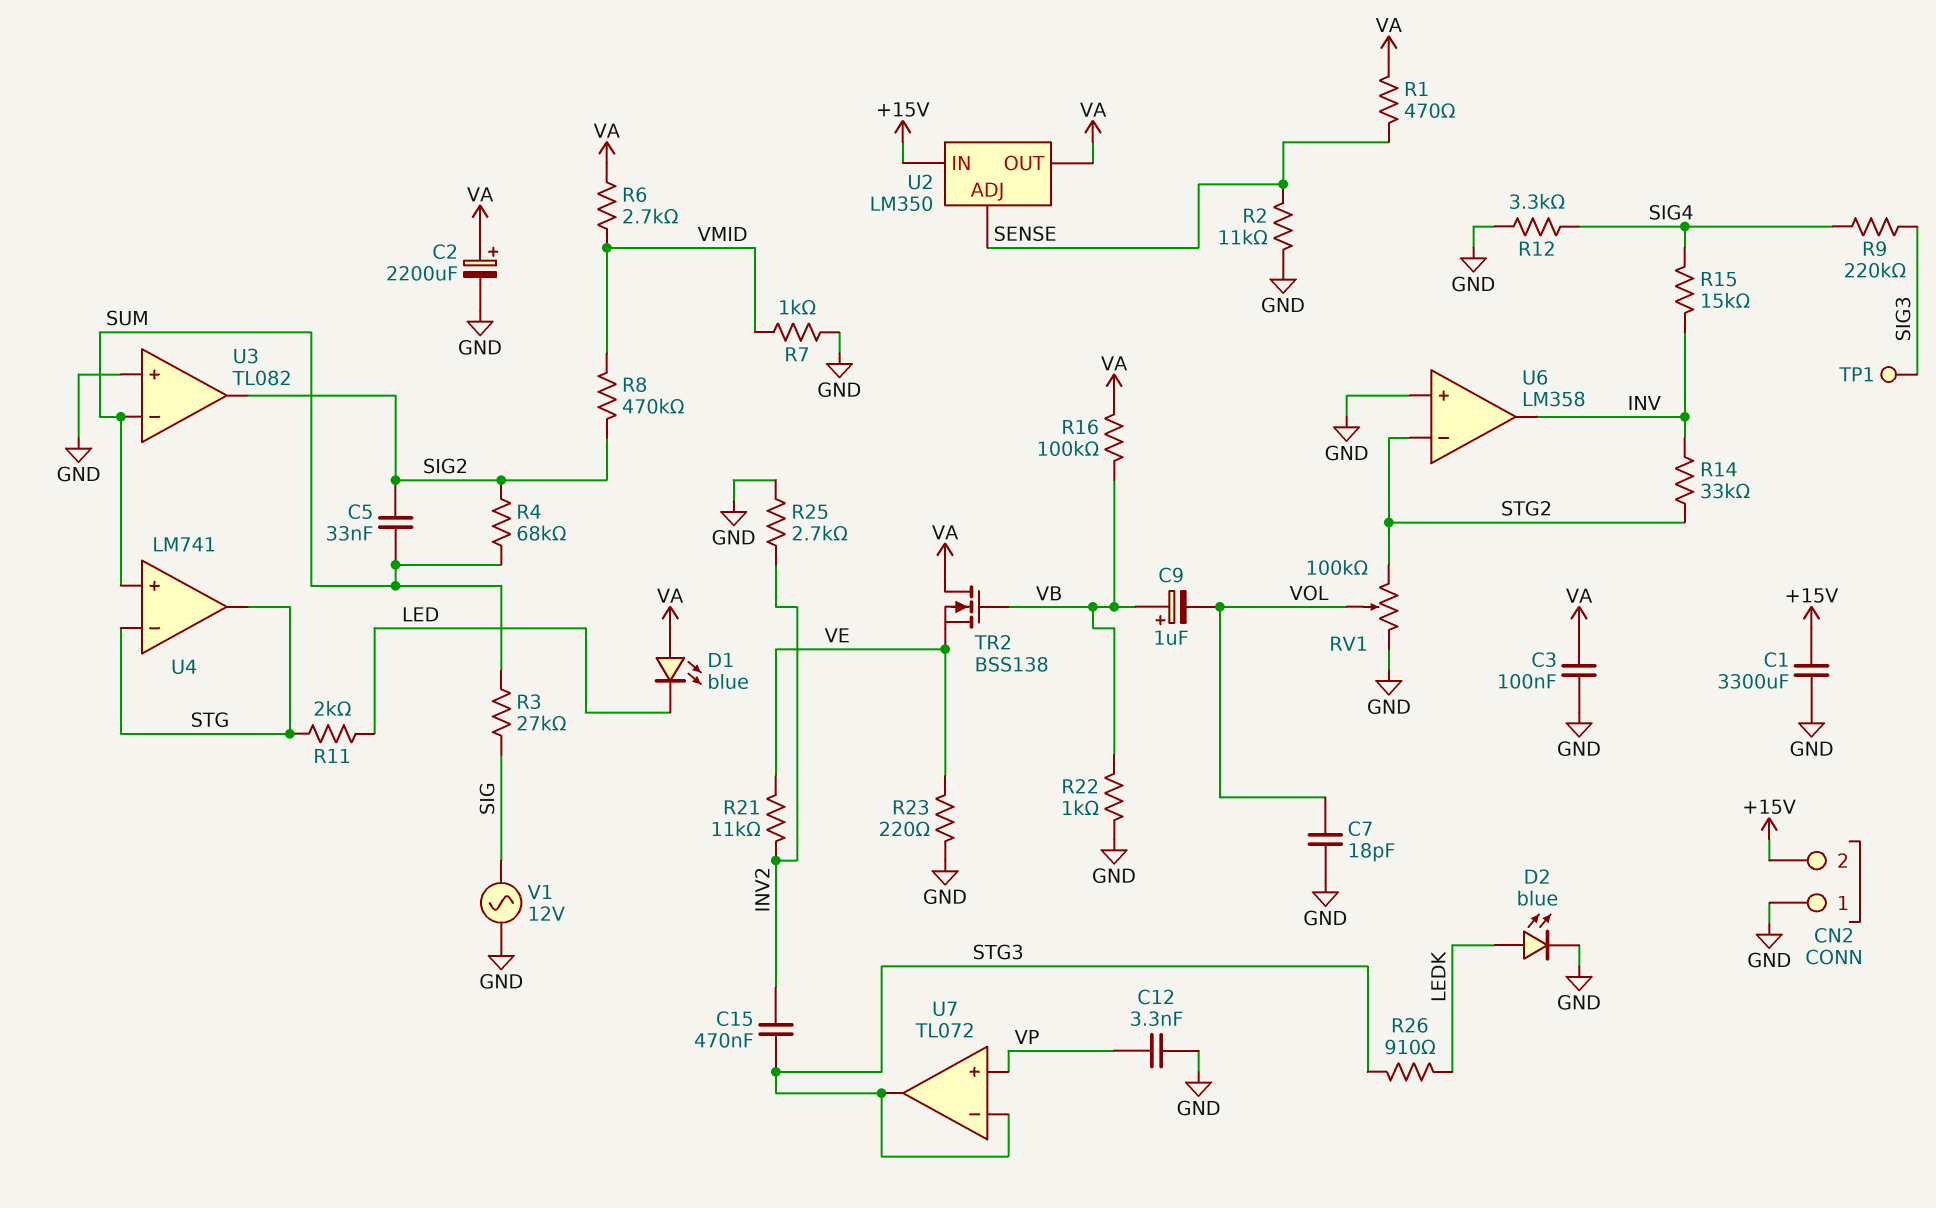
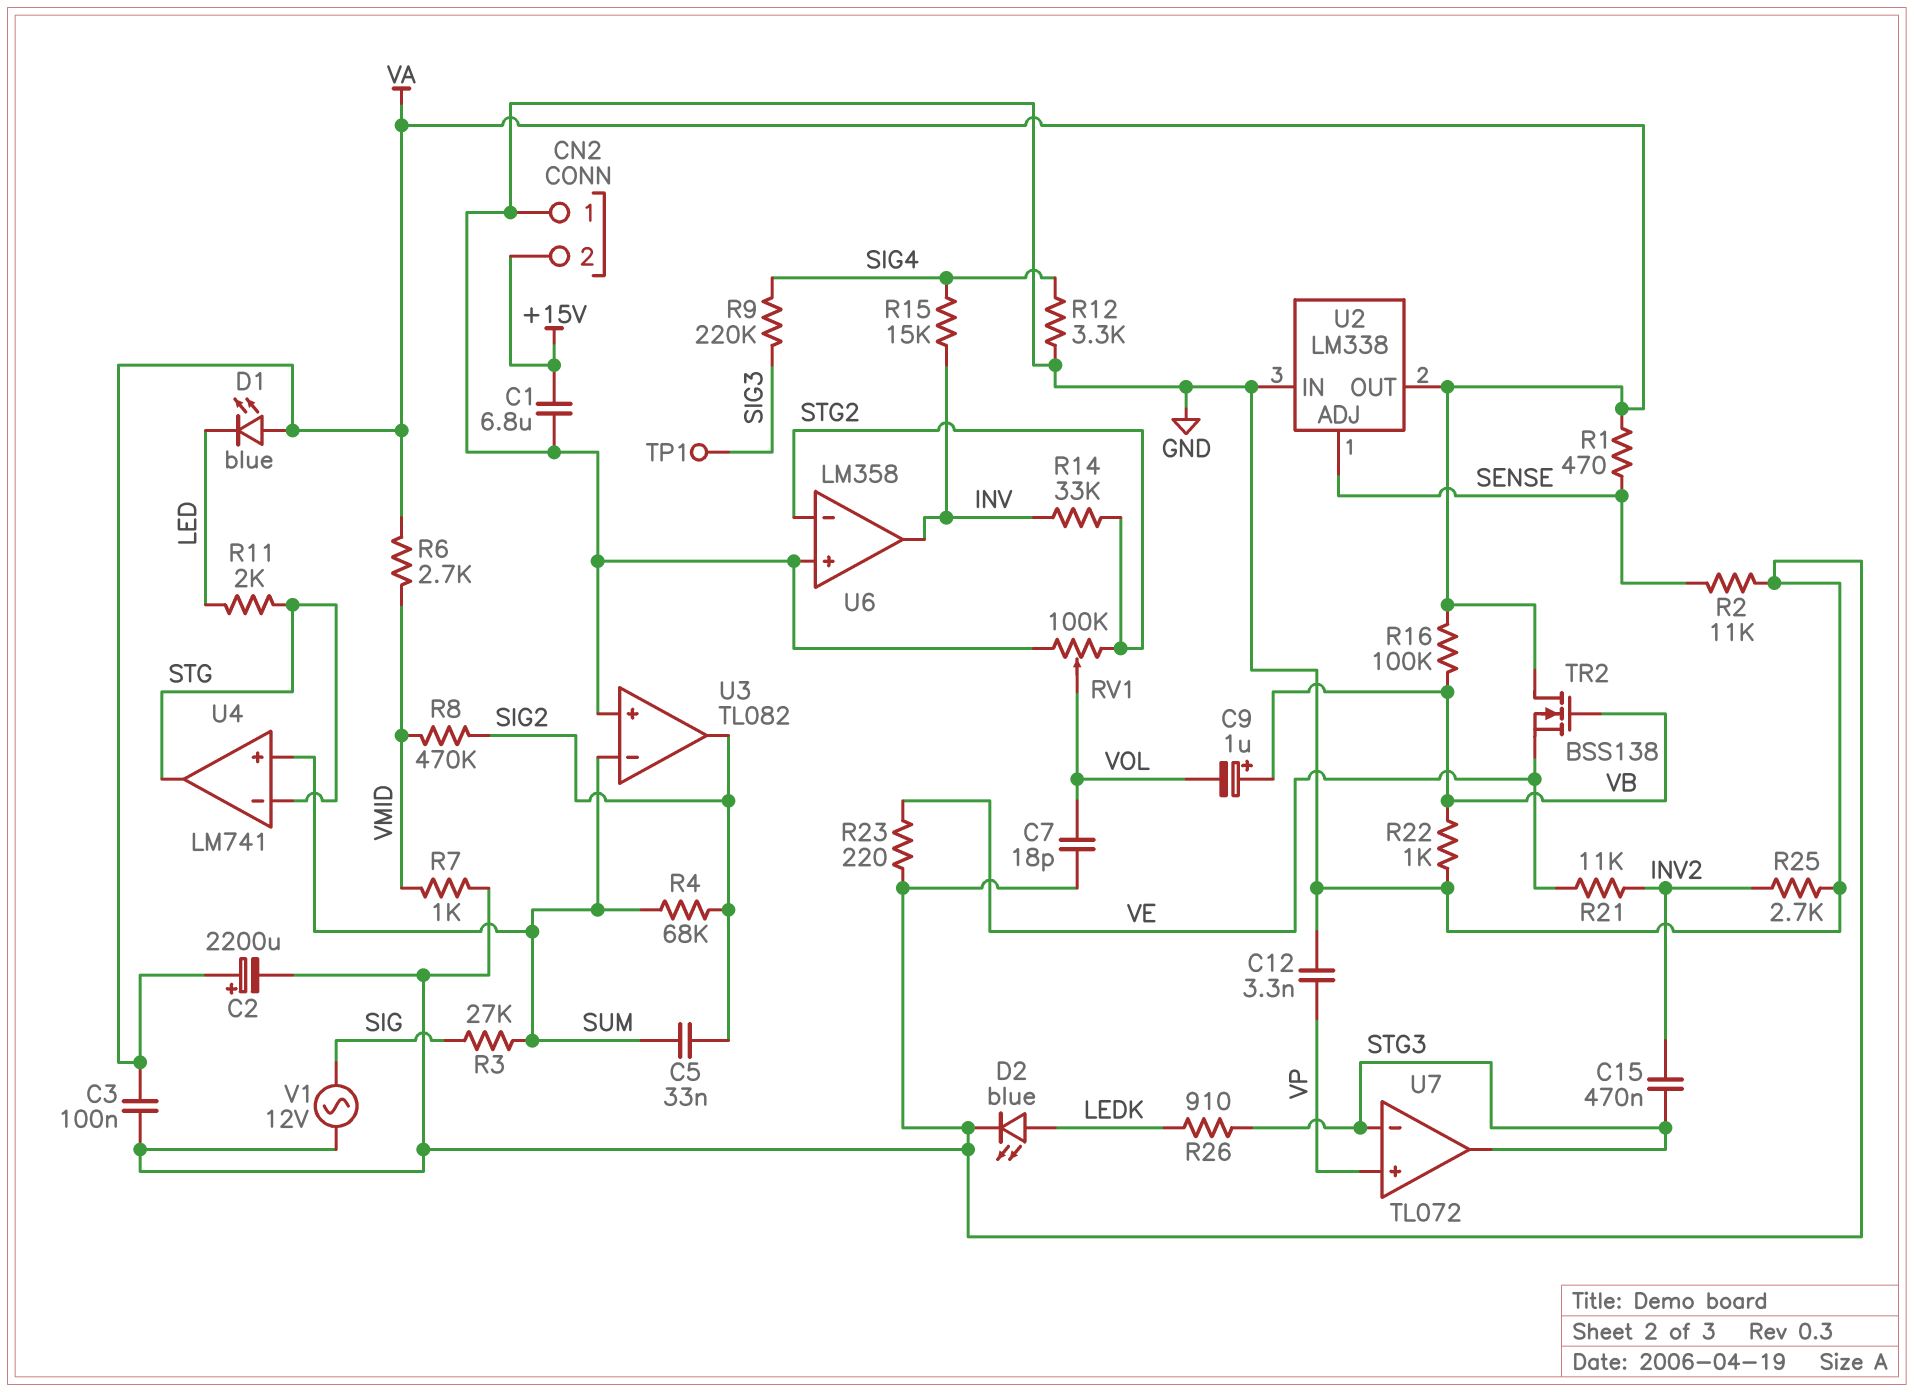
C1: 3300uF (+15V, GND) -> 6.8uF (+15V, GND)
U2: LM350 -> LM338
U2 pin IN: +15V -> GND

